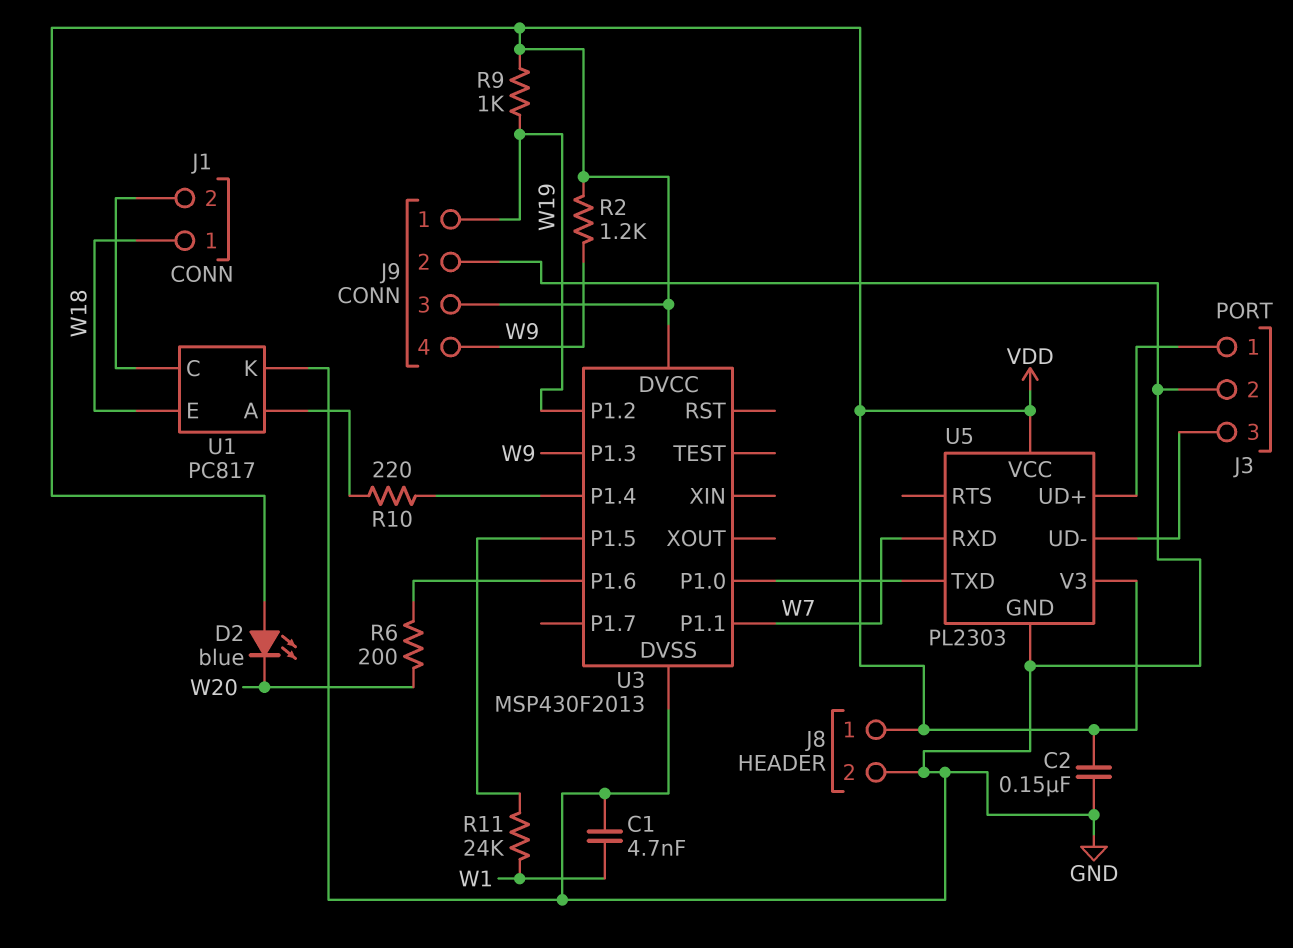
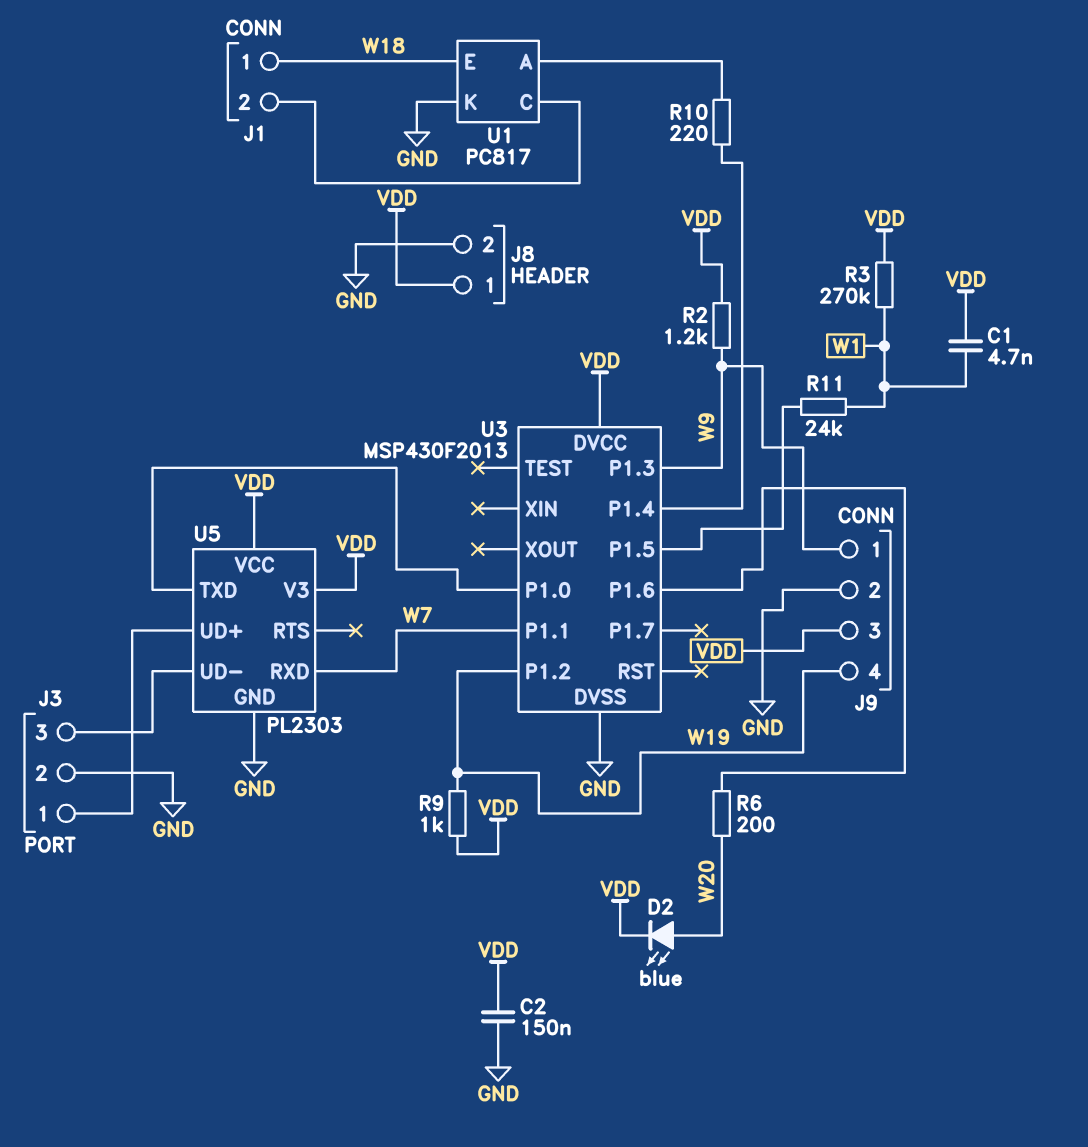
C1: 4.7nF (GND, W1) -> 4.7nF (VDD, W1)
D2: LED blue (A VDD, K W20) -> LED blue (A W20, K VDD)
J9 pin 1: W19 -> W9
J9 pin 4: W9 -> W19
R3: none -> 270k (VDD, W1)

